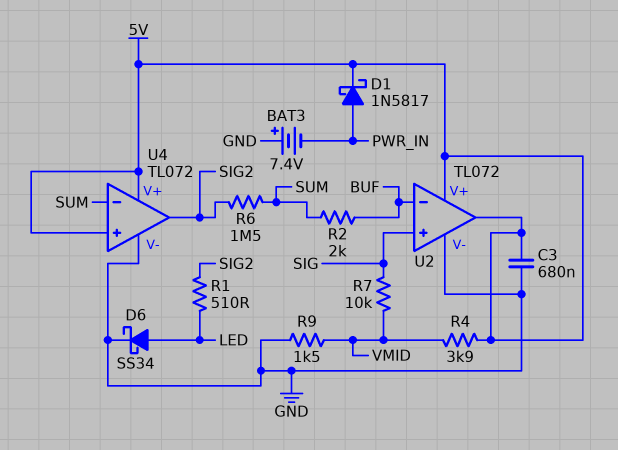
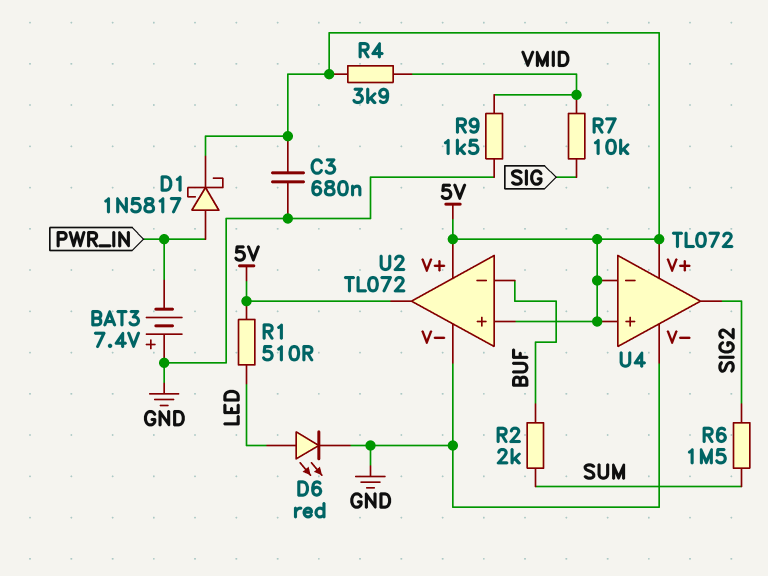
D6: schottky SS34 (A LED, K GND) -> LED red (A LED, K GND)
R1: 510 (LED, SIG2) -> 510 (5V, LED)
U2 pin in+: SIG -> 5V
U4 pin in-: SUM -> 5V

